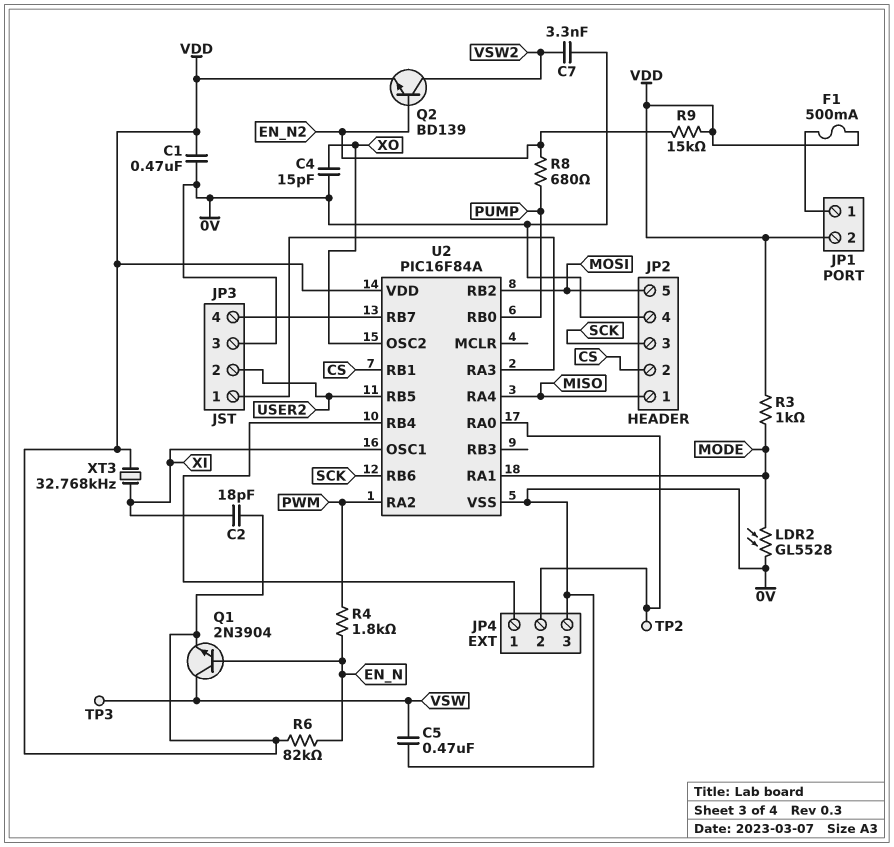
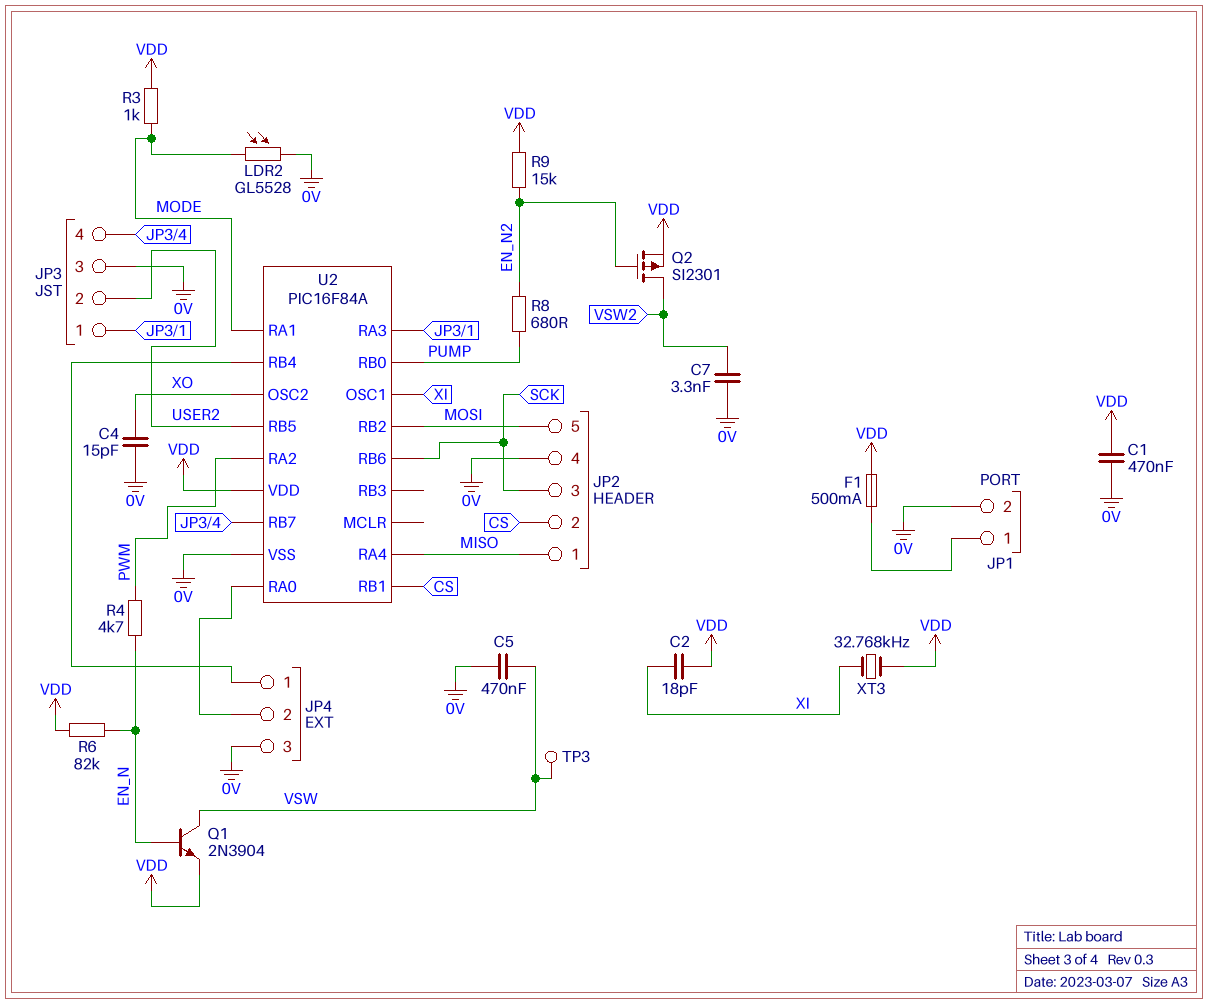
JP1 pin 2: VDD -> 0V
Q2: NPN BD139 (B EN_N2, C VSW2, E VDD) -> PMOS SI2301 (G EN_N2, D VSW2, S VDD)
R4: 1.8k (EN_N, PWM) -> 4.7k (EN_N, PWM)
TP2: test point (JP4/2) -> none

